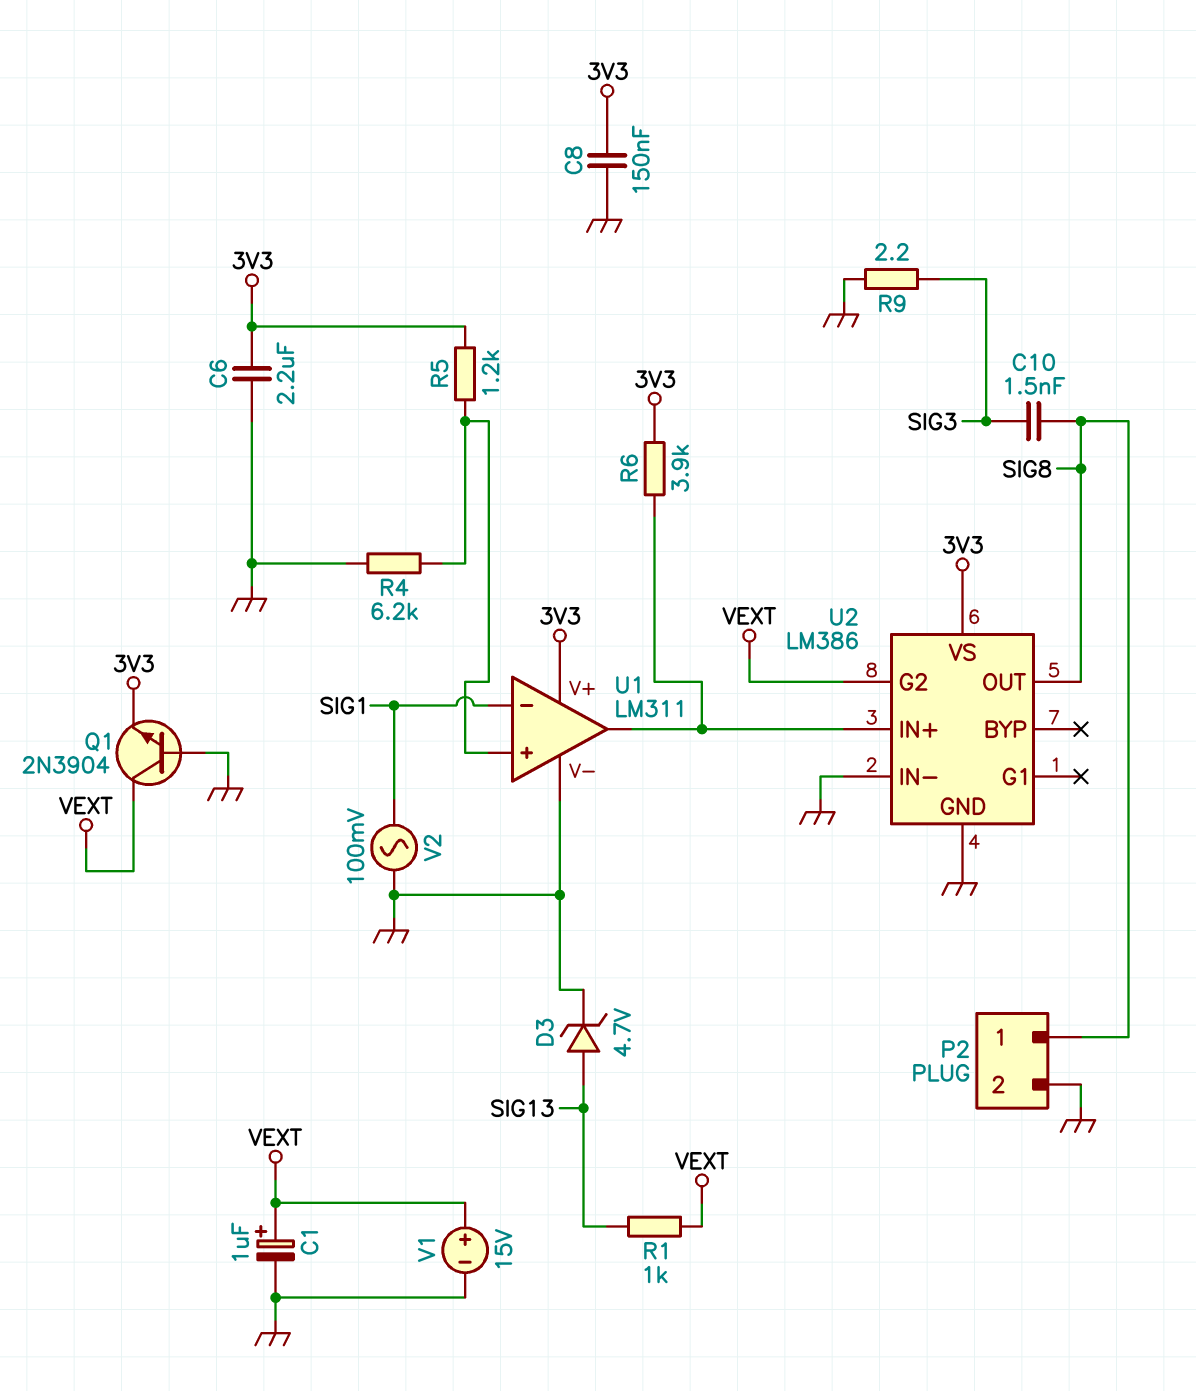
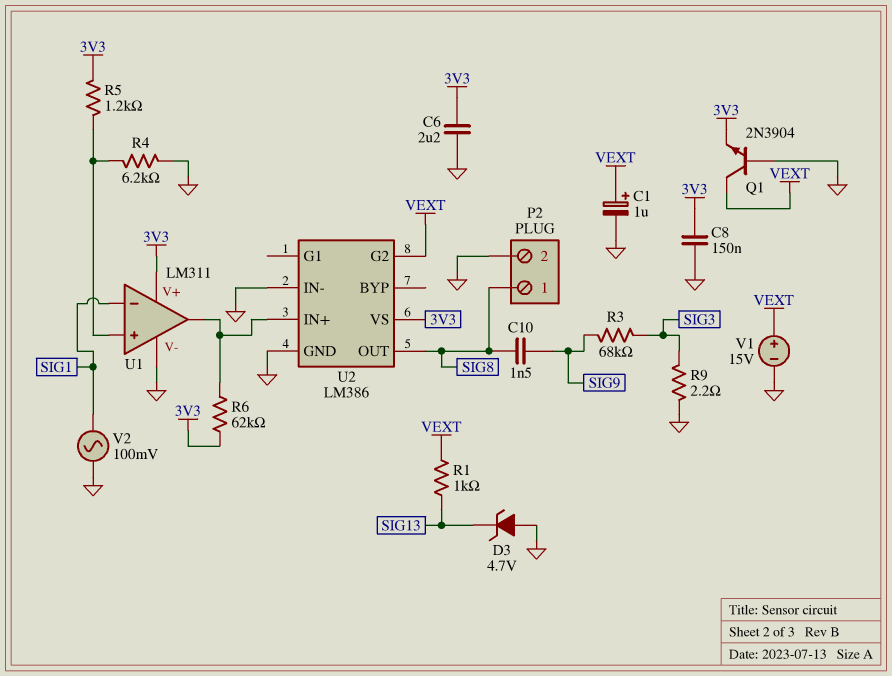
C10: 1.5nF (SIG3, SIG8) -> 1.5nF (SIG8, SIG9)
D3: zener 4.7V (A SIG13, K GND) -> zener 4.7V (A GND, K SIG13)
R3: none -> 68k (SIG3, SIG9)
R6: 3.9k (3V3, U1/out) -> 62k (3V3, U1/out)

